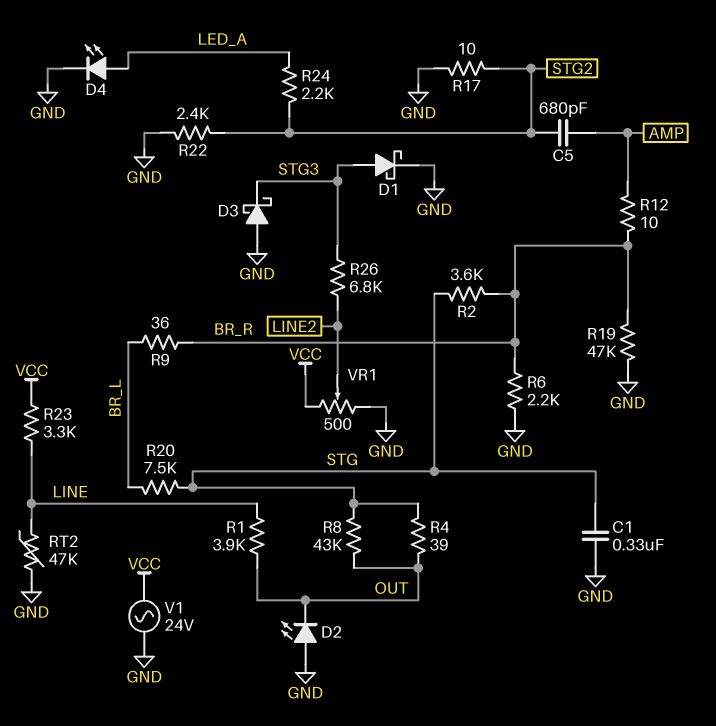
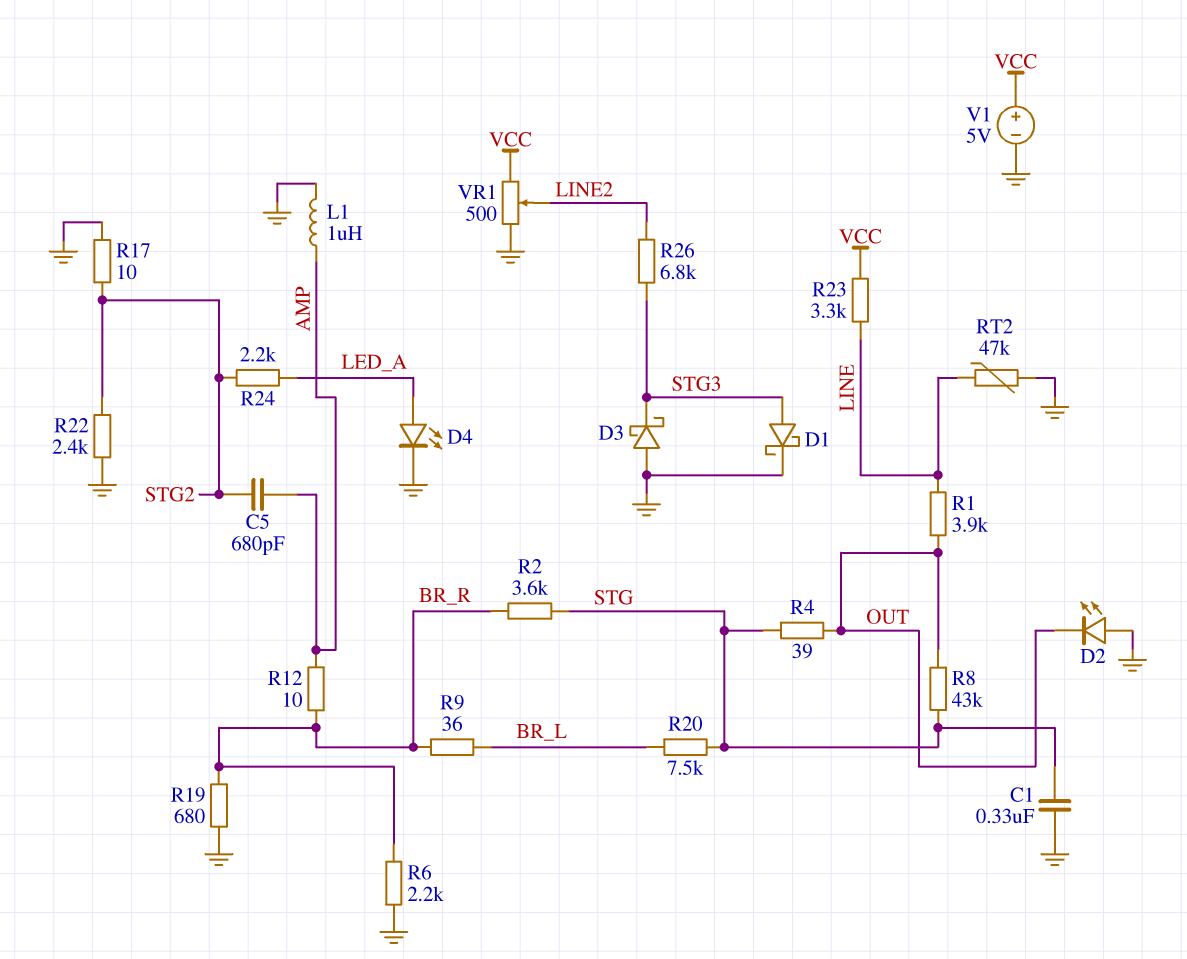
L1: none -> 1uH (AMP, GND)
R19: 47k (BR_R, GND) -> 680 (BR_R, GND)
V1: AC 24V (GND, VCC) -> 5V (plus VCC, minus GND)

